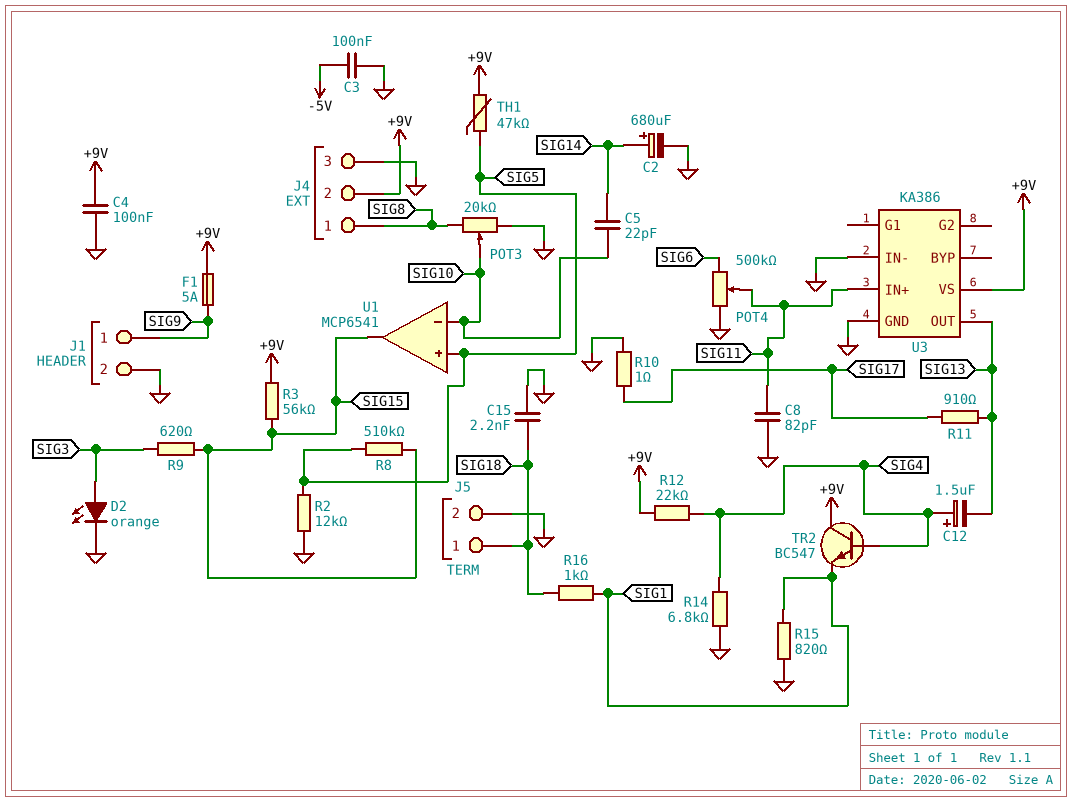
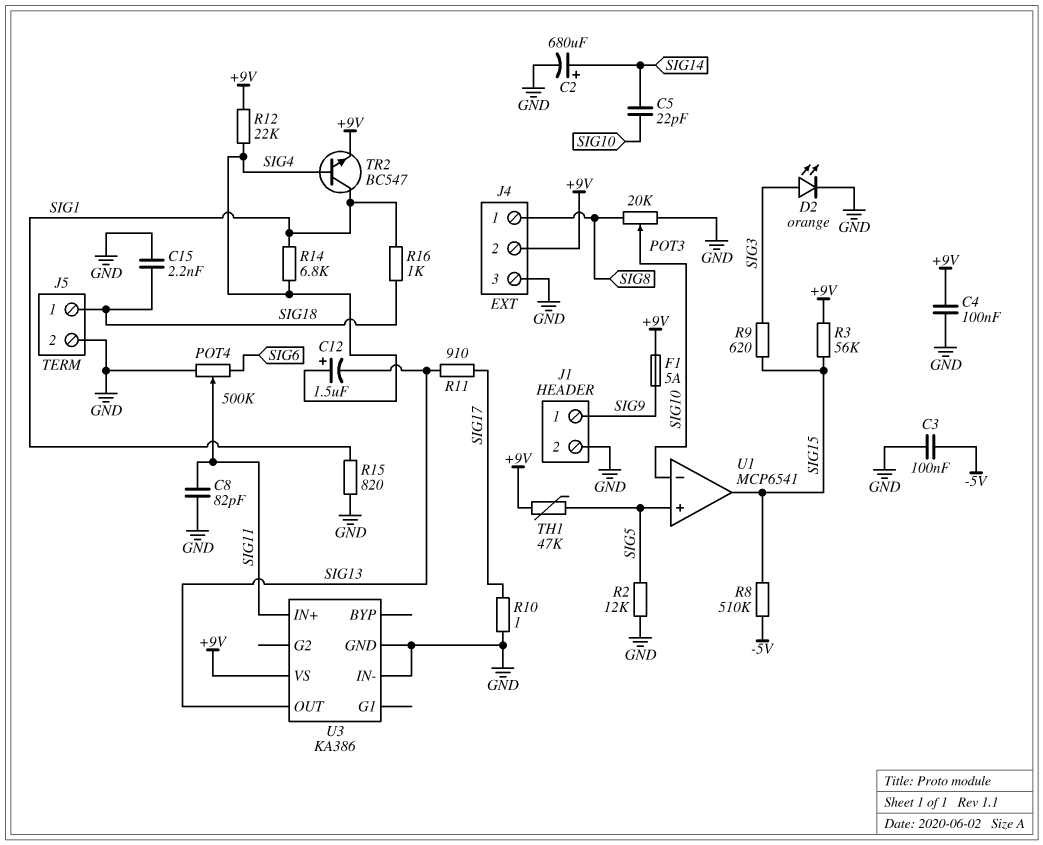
R8: 510k (SIG5, SIG15) -> 510k (-5V, SIG15)
R14: 6.8k (GND, SIG4) -> 6.8k (SIG1, SIG4)
TR2: NPN BC547 (B SIG4, C +9V, E SIG1) -> NPN BC547 (B SIG4, C SIG1, E +9V)

